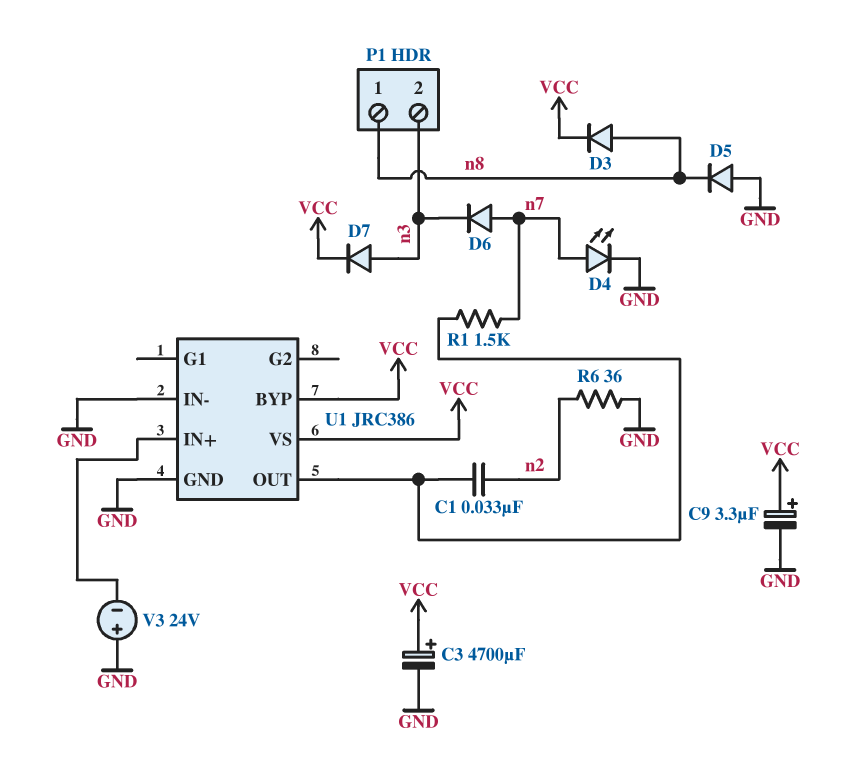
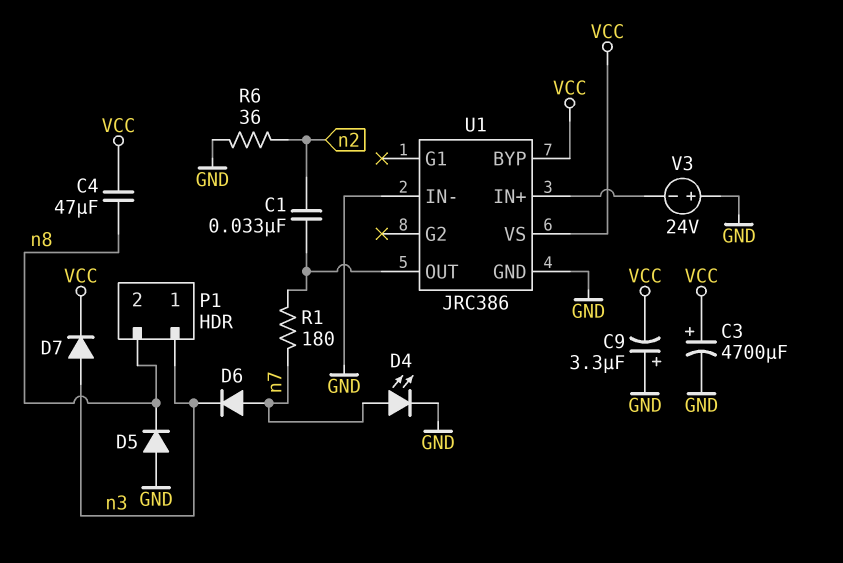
C4: none -> 47uF (VCC, n8)
C9: 3.3uF (plus VCC, minus GND) -> 3.3uF (plus GND, minus VCC)
D3: diode (A n8, K VCC) -> none
P1 pin 1: n8 -> n3
P1 pin 2: n3 -> n8
R1: 1.5k (U1/OUT, n7) -> 180 (U1/OUT, n7)

